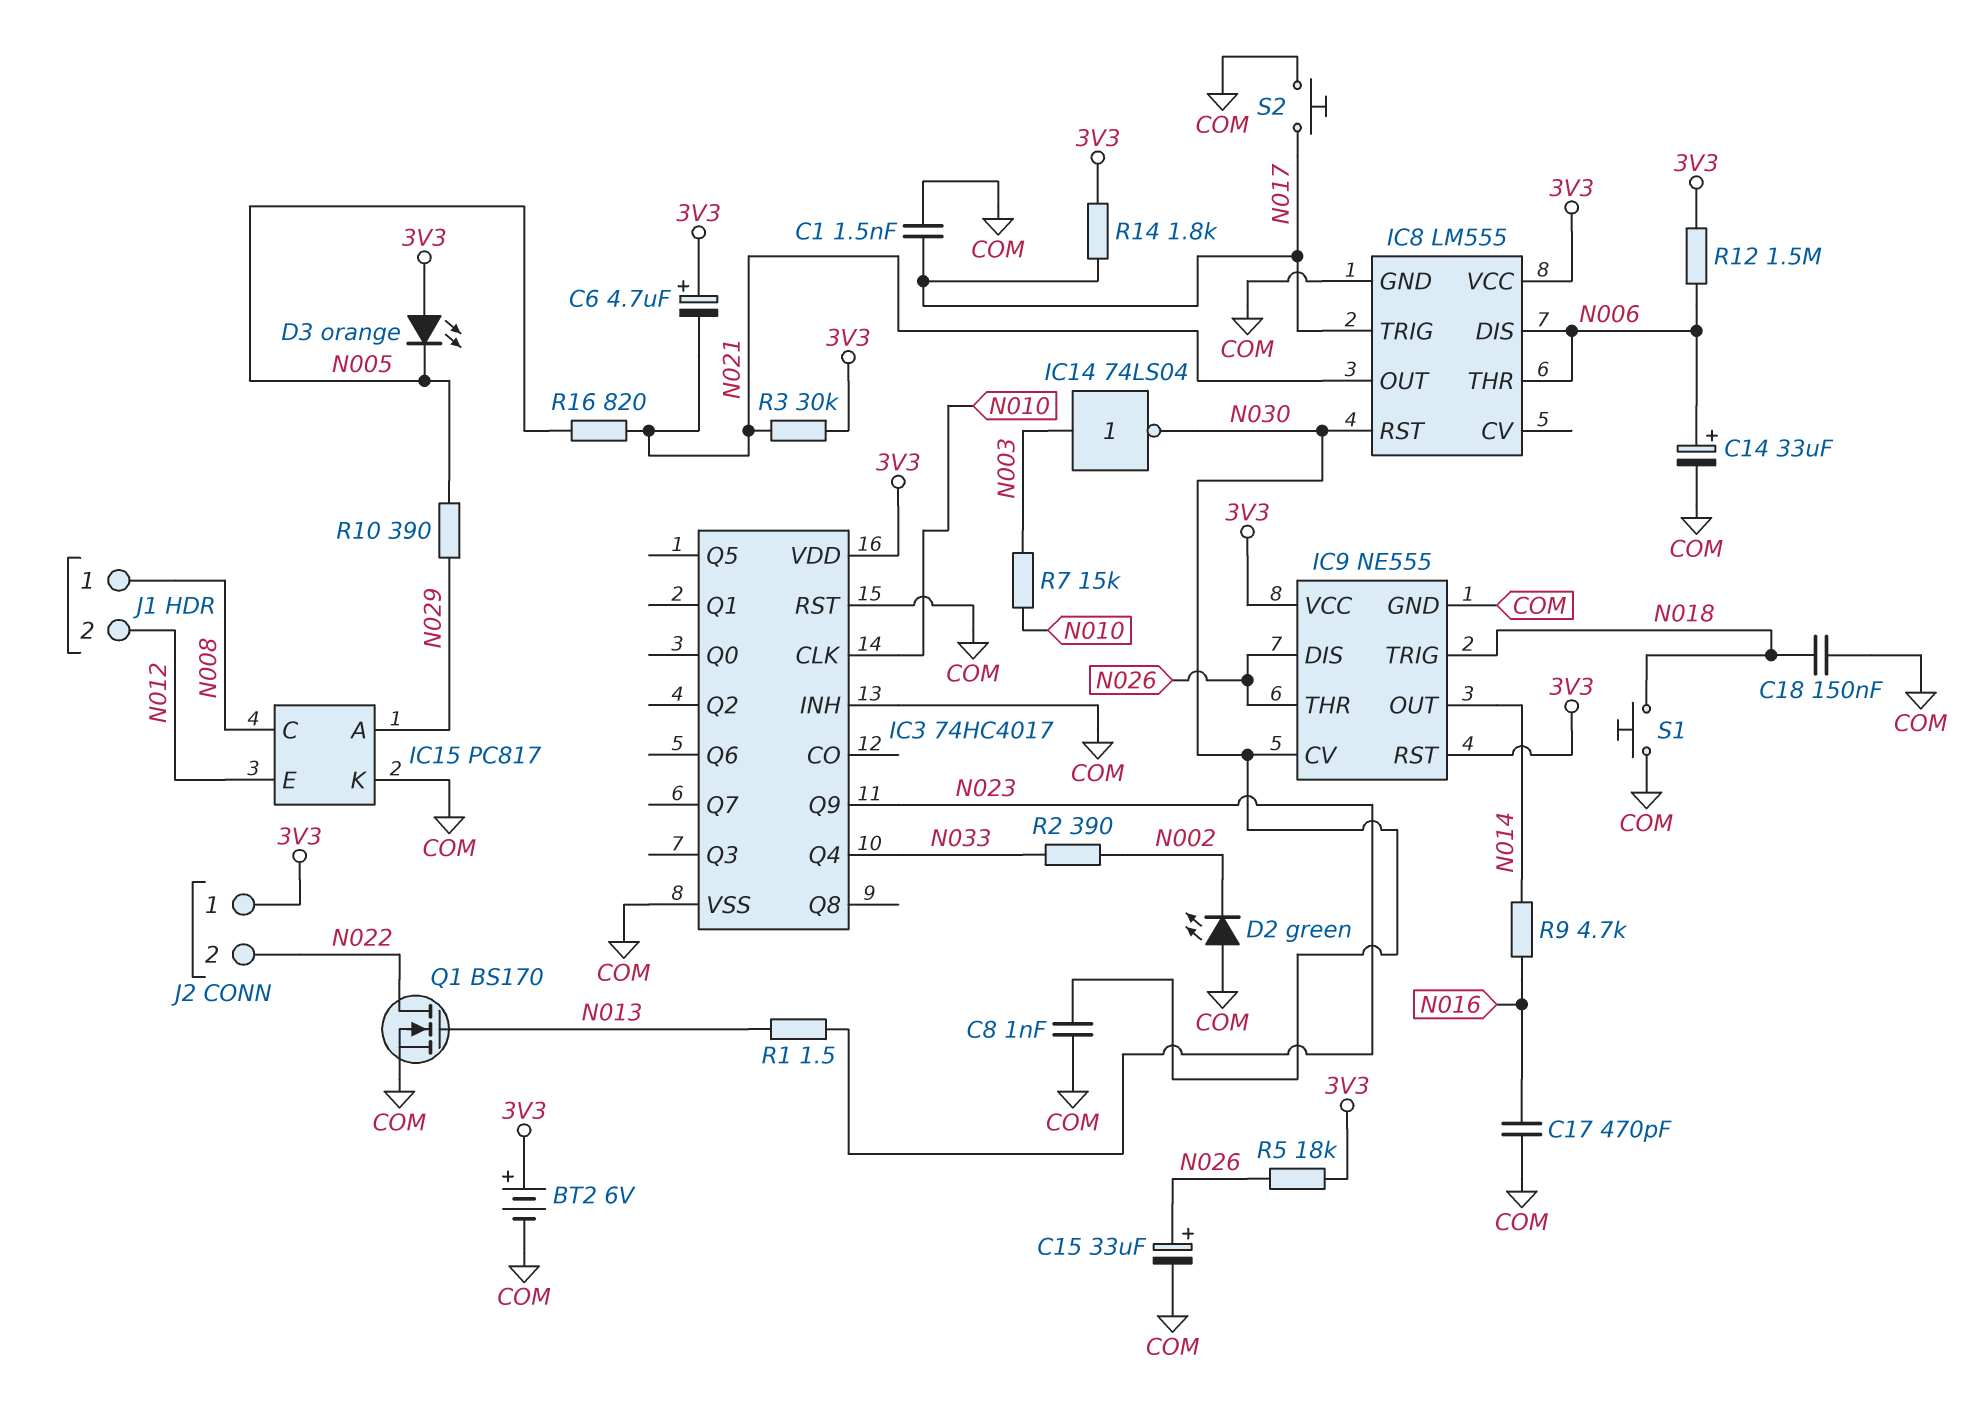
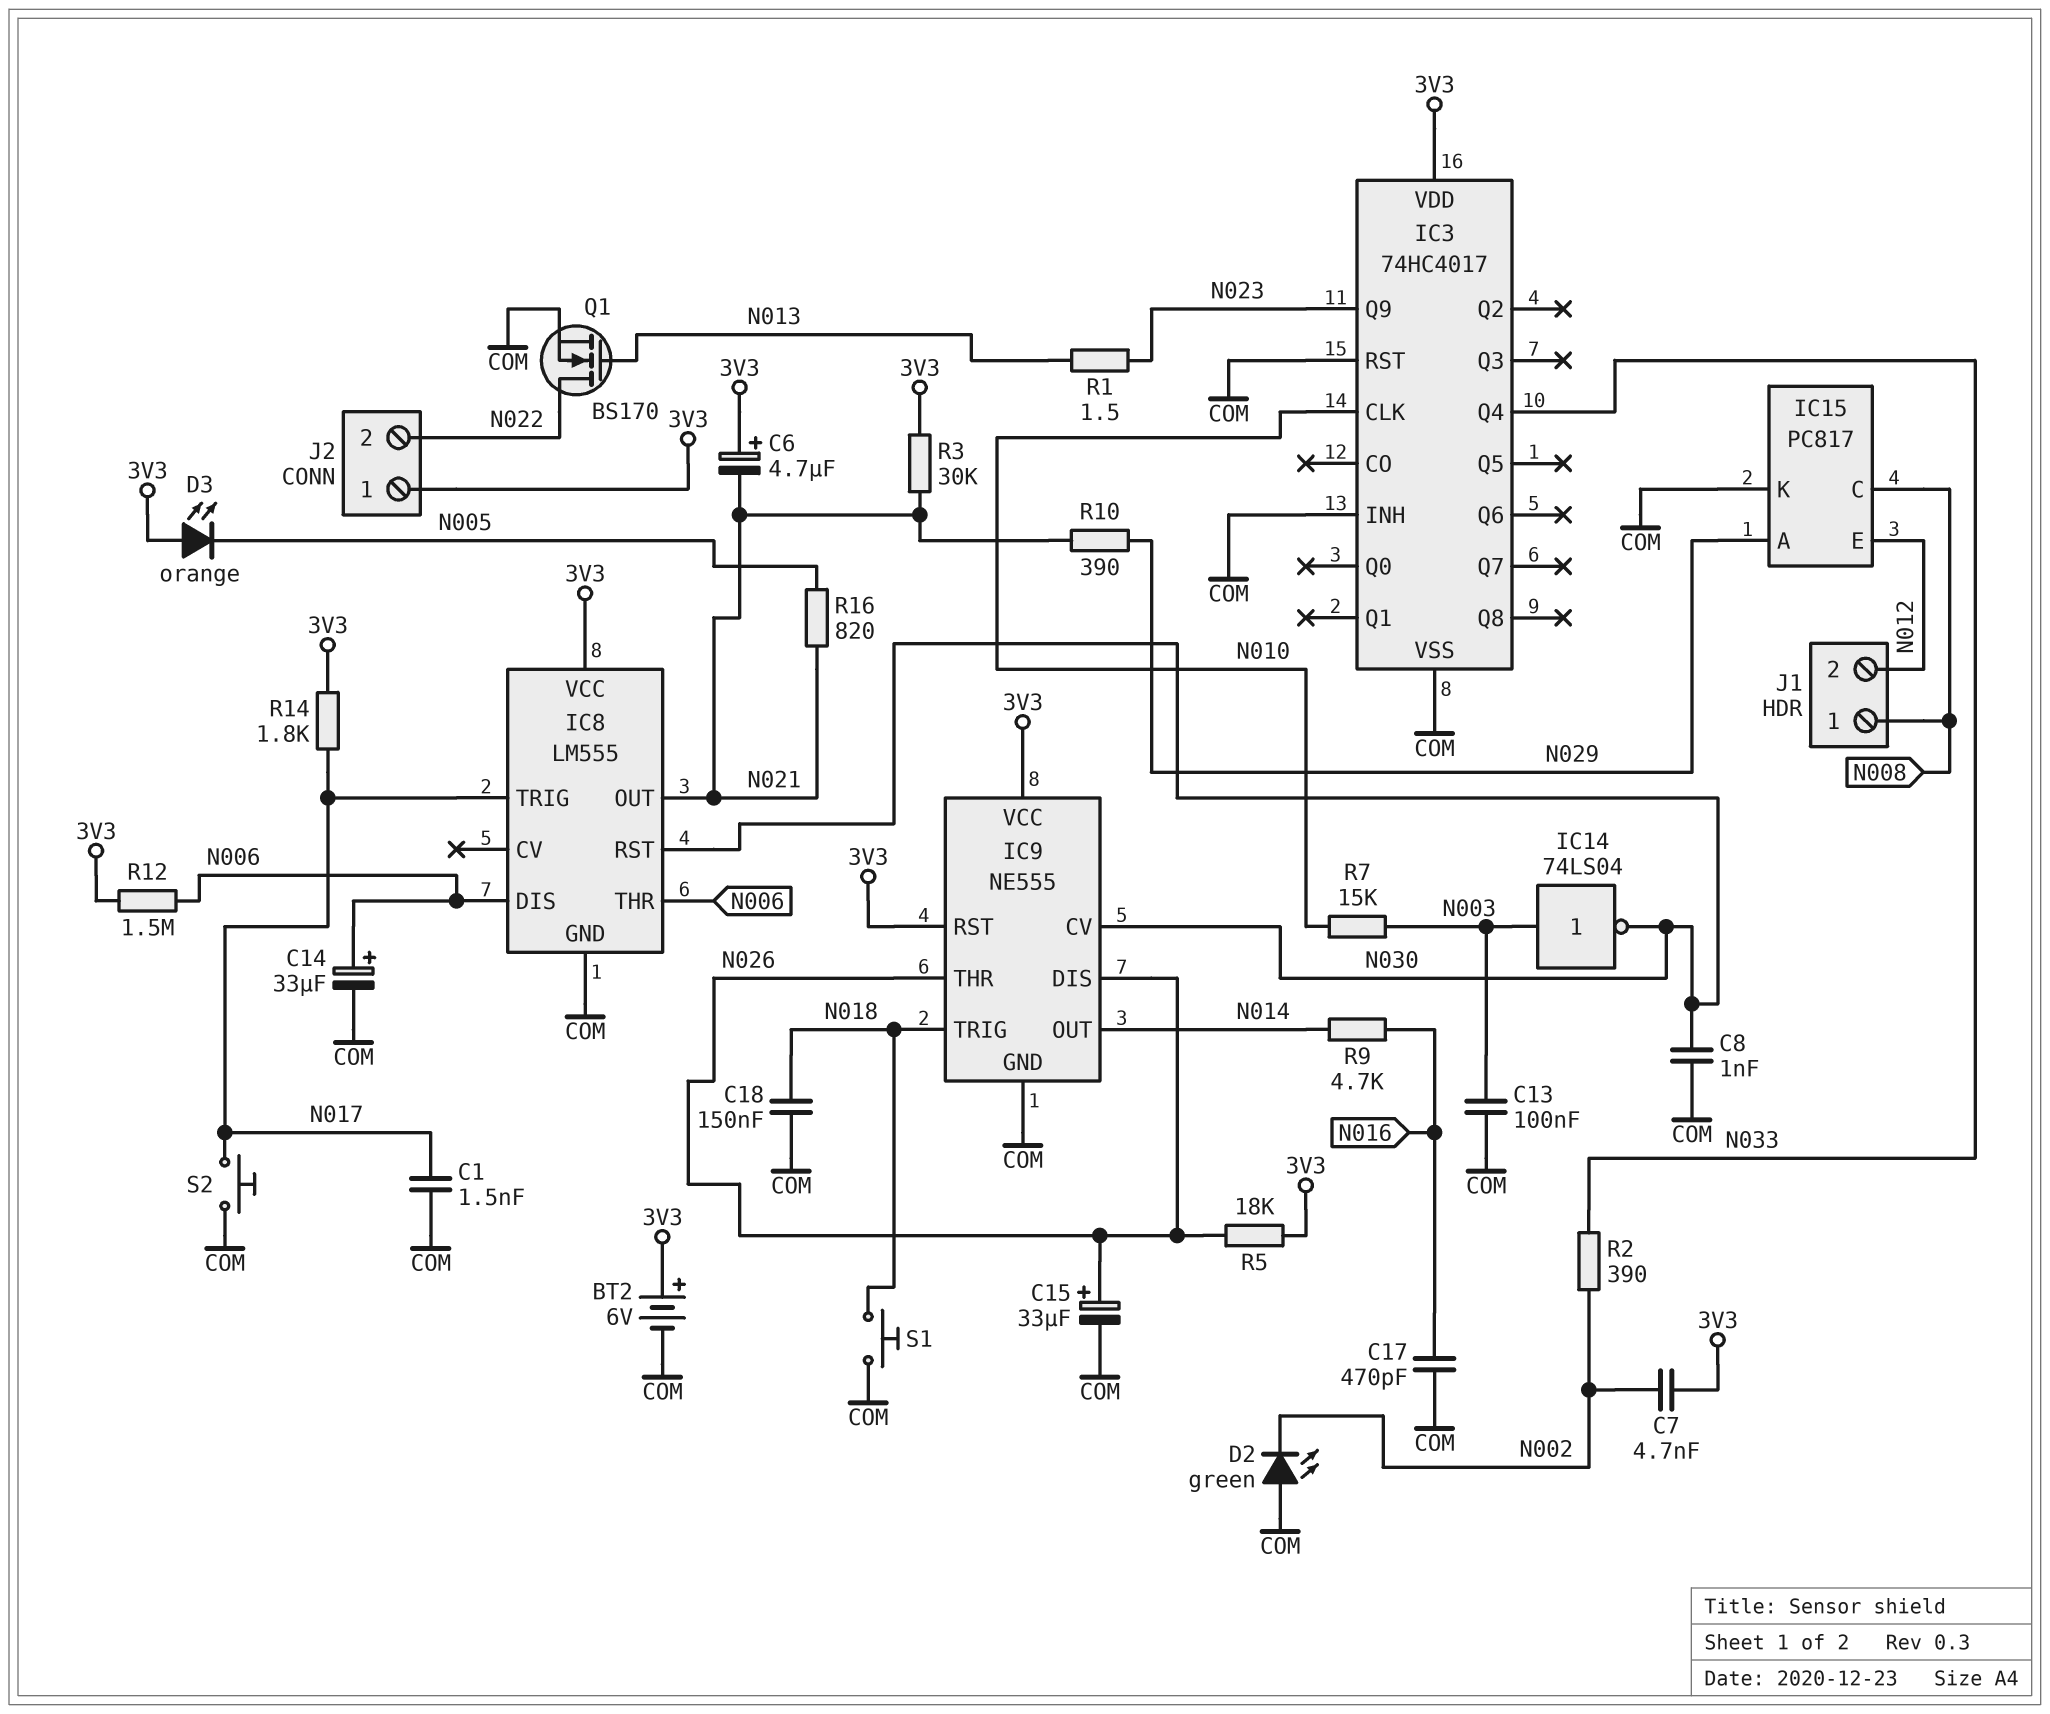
C7: none -> 4.7nF (3V3, N002)
C13: none -> 100nF (COM, N003)
R10: 390 (N005, N029) -> 390 (N021, N029)

